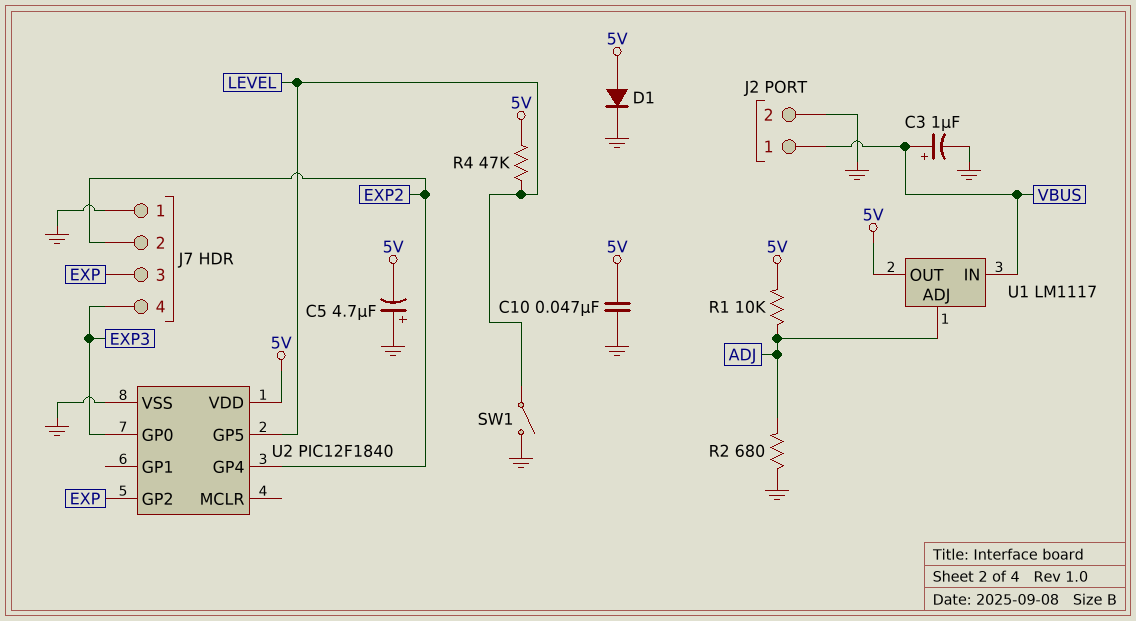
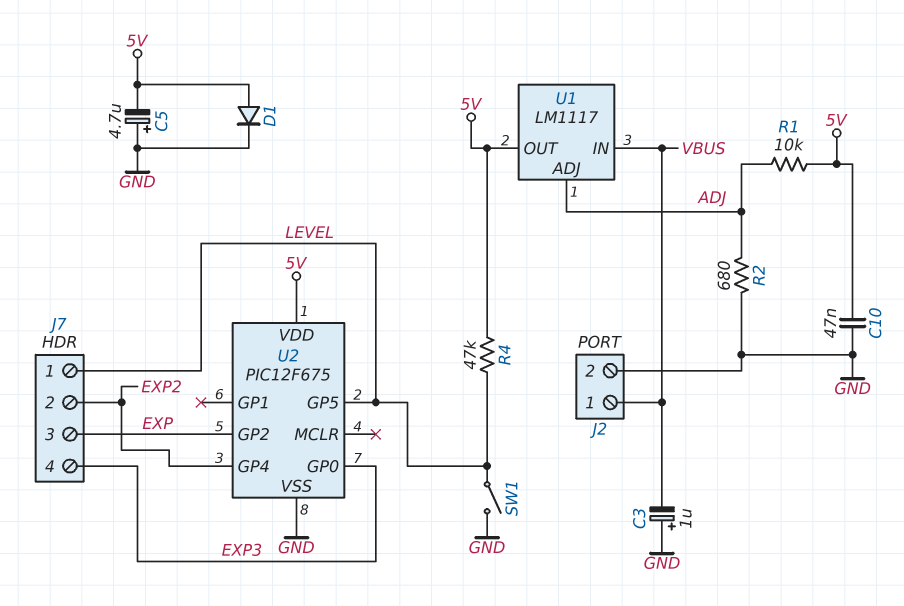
C3: 1uF (plus VBUS, minus GND) -> 1uF (plus GND, minus VBUS)
J7 pin 1: GND -> LEVEL
U2: PIC12F1840 -> PIC12F675

